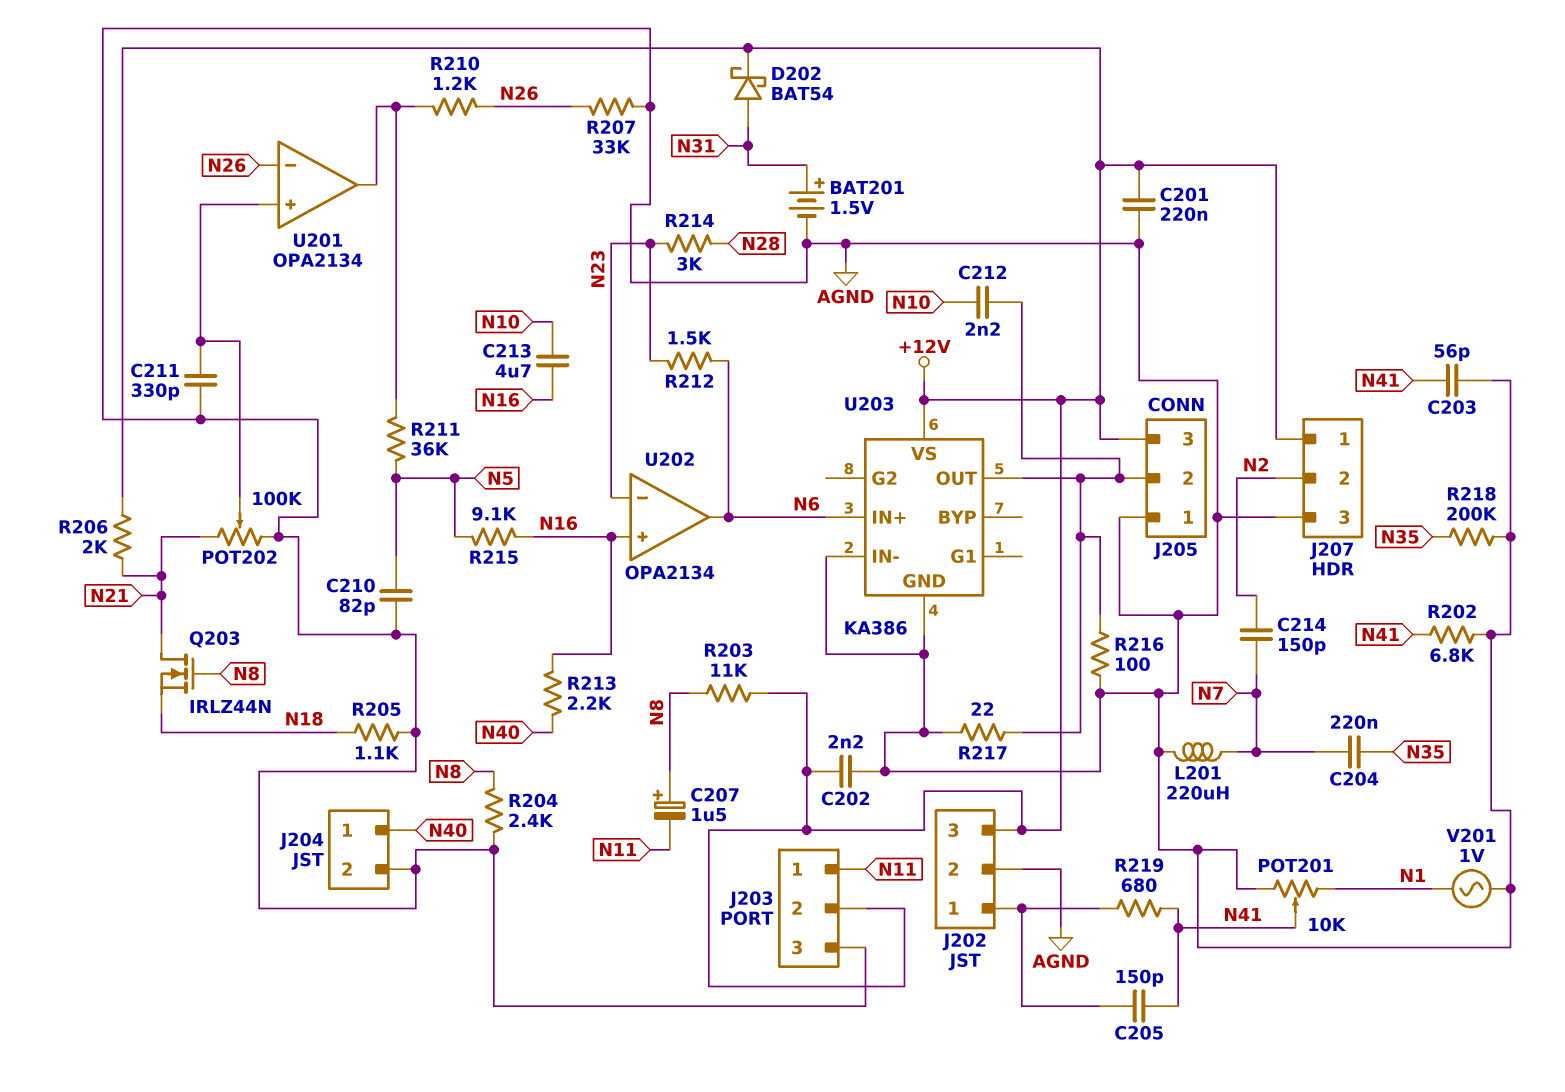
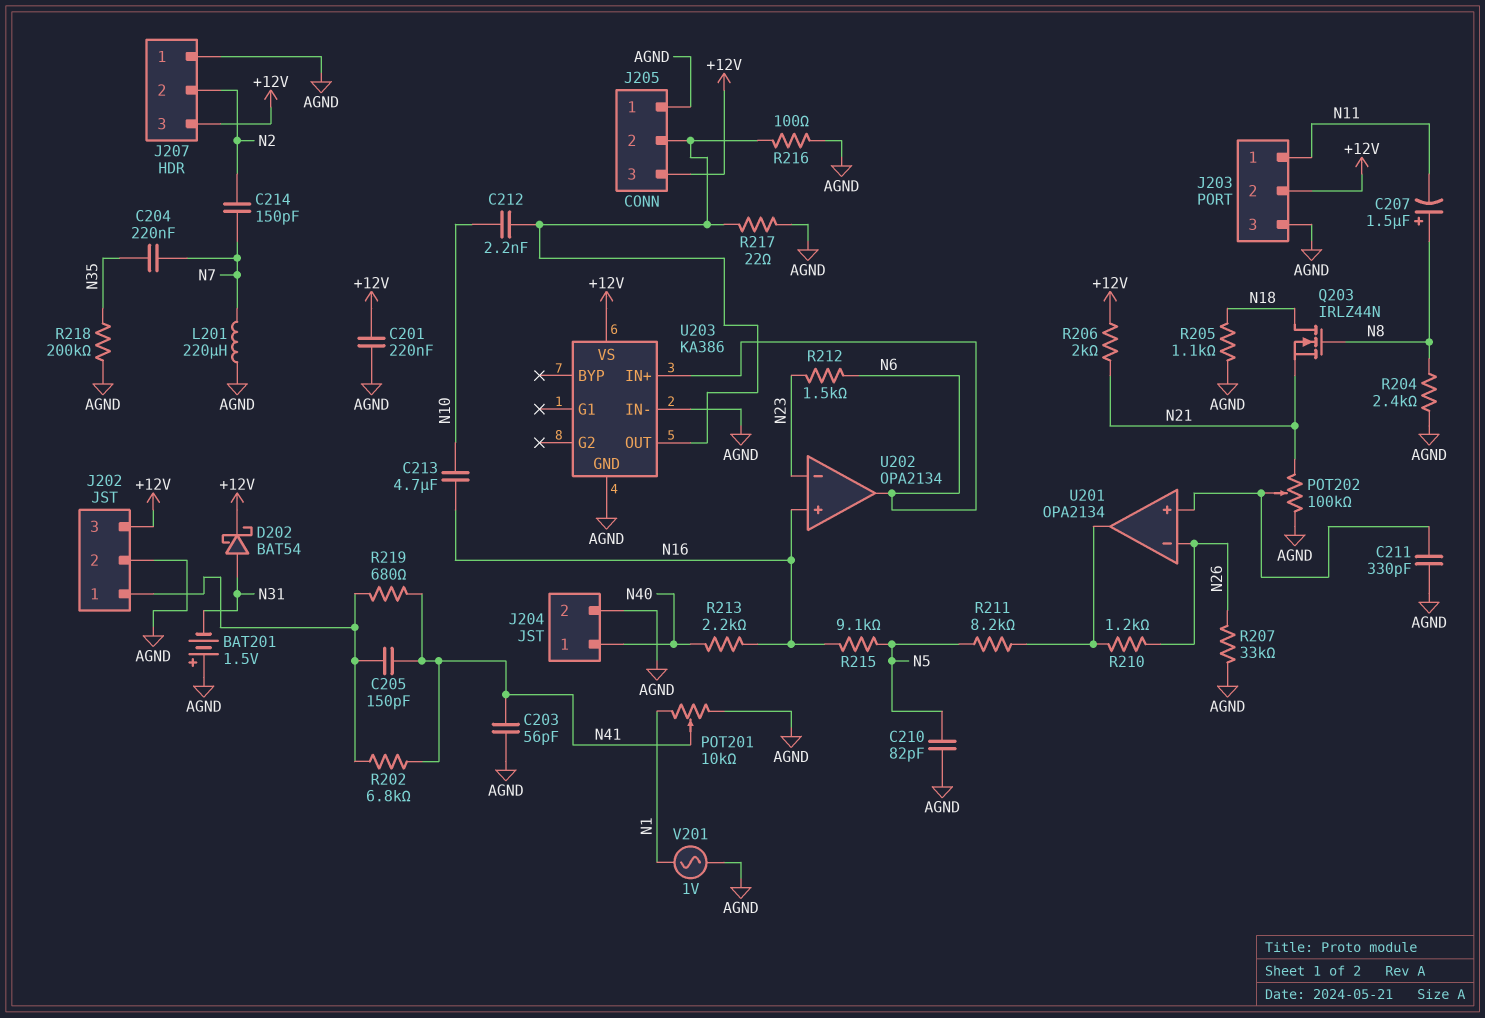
BAT201: 1.5V (plus N31, minus AGND) -> 1.5V (plus AGND, minus N31)
C202: 2.2nF (+12V, AGND) -> none
J207 pin 1: +12V -> AGND
J207 pin 3: AGND -> +12V
Q203: NMOS IRLZ44N (G N8, D N21, S N18) -> NMOS IRLZ44N (G N8, D N18, S N21)
R202: 6.8k (AGND, N41) -> 6.8k (J202/1, N41)
R203: 11k (+12V, N8) -> none
R211: 36k (N5, U201/out) -> 8.2k (N5, U201/out)
R214: 3k (N23, N28) -> none

